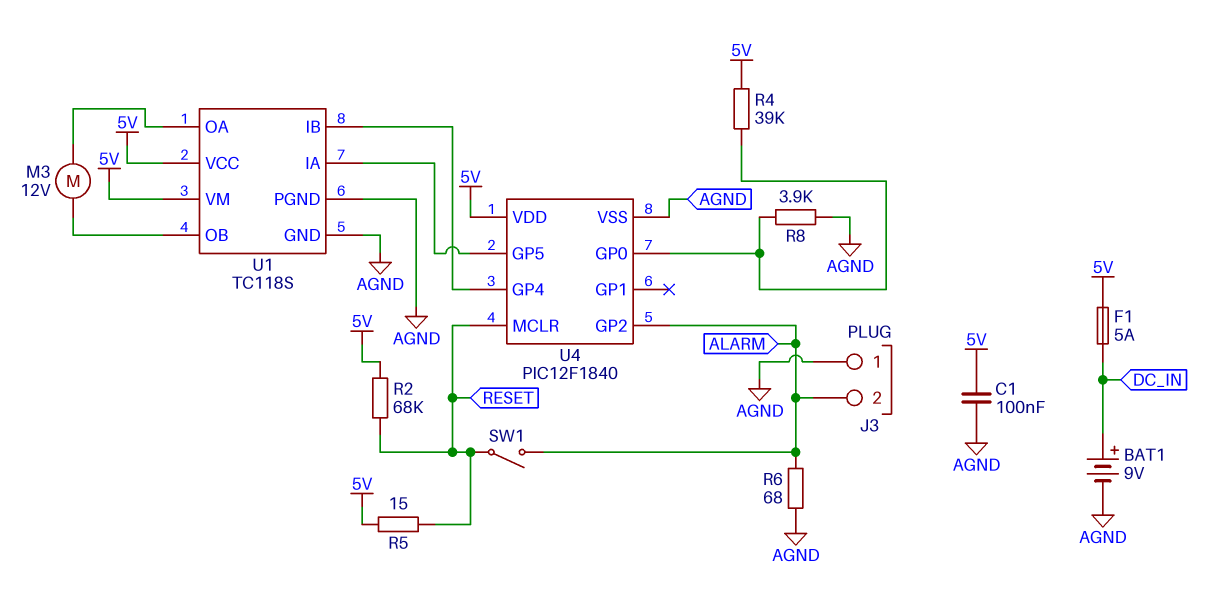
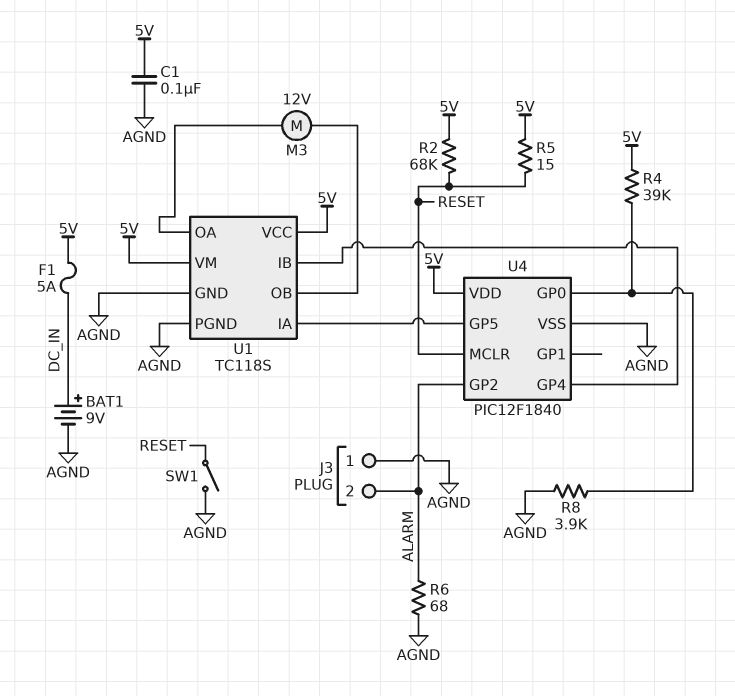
SW1: switch (ALARM, RESET) -> switch (AGND, RESET)

